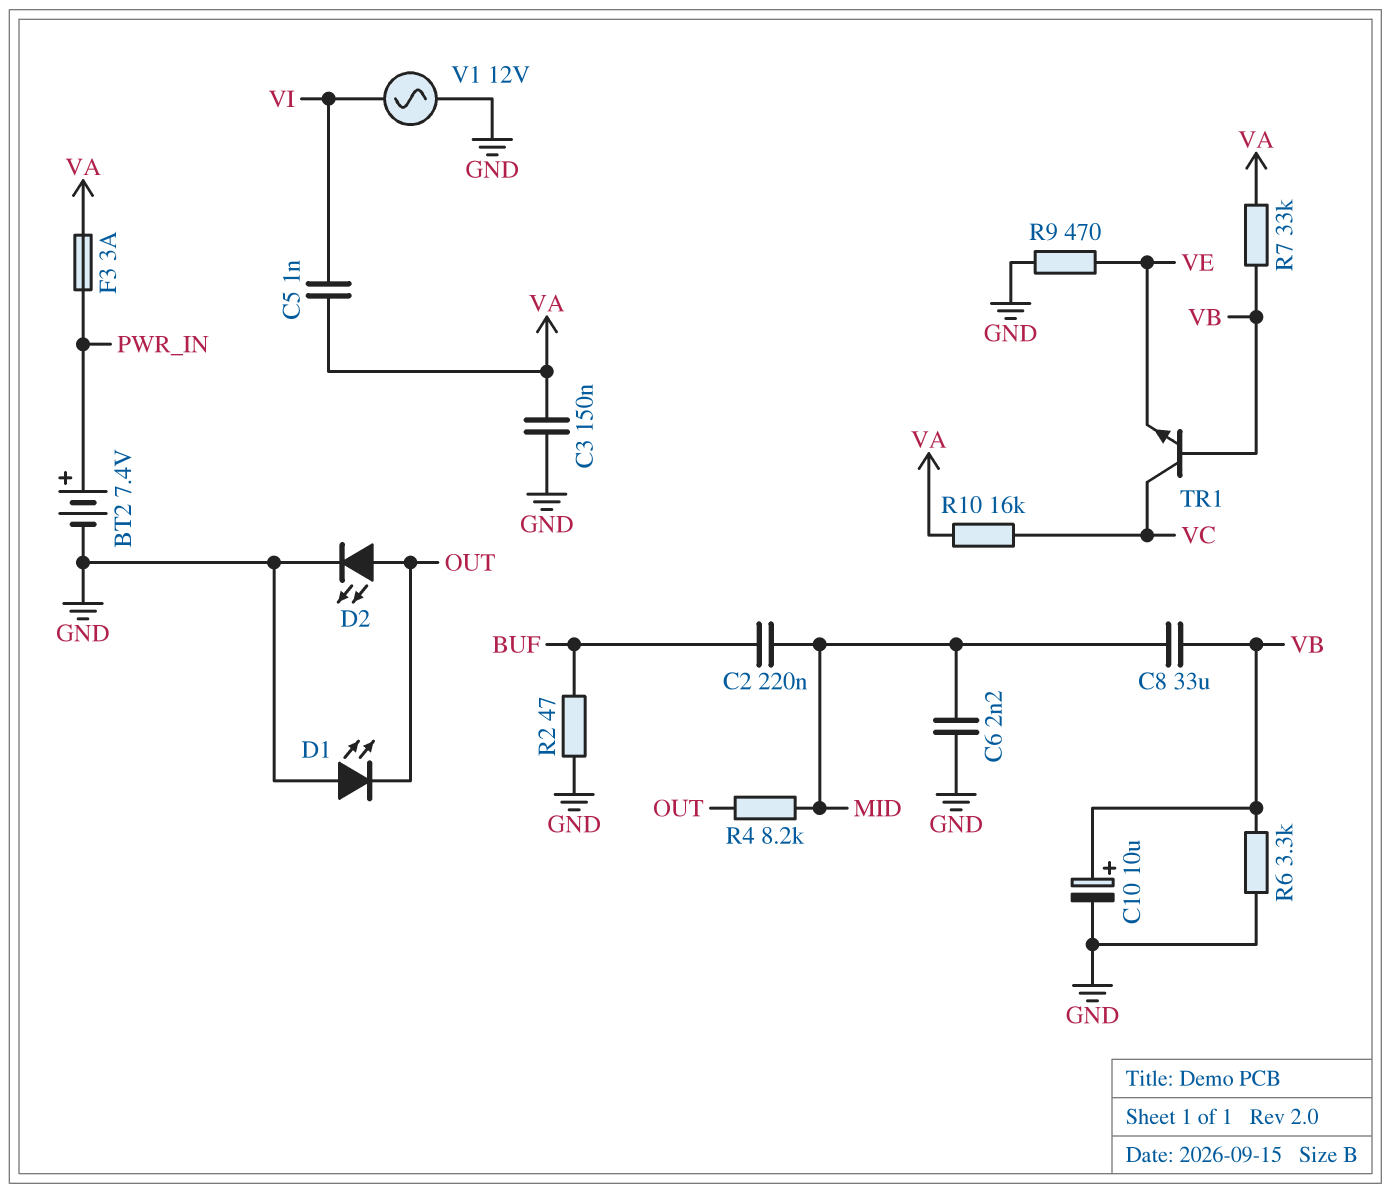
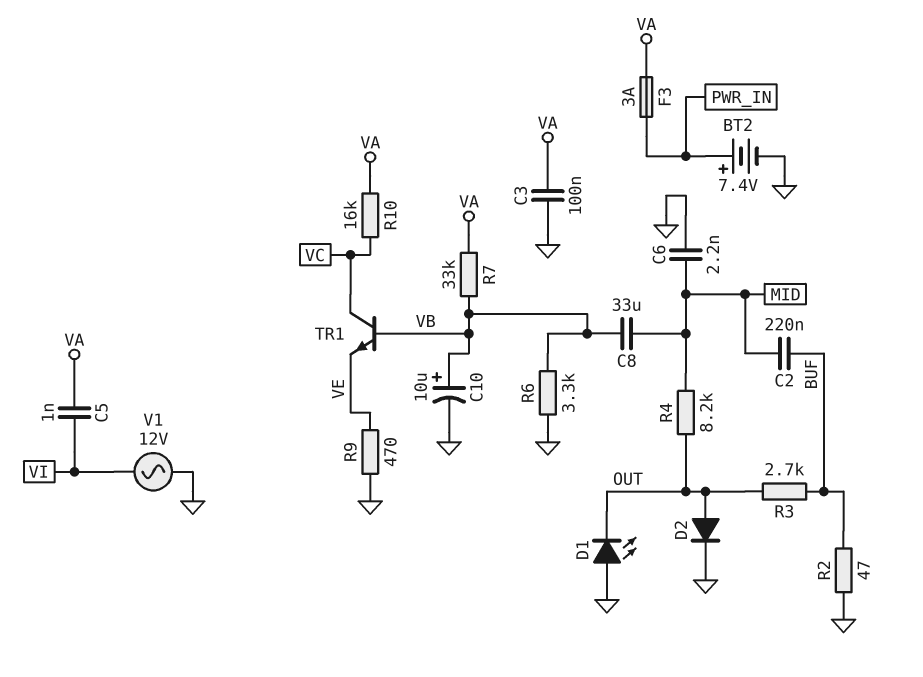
C3: 150nF (GND, VA) -> 100nF (GND, VA)
D2: LED (A OUT, K GND) -> diode (A OUT, K GND)
R3: none -> 2.7k (BUF, OUT)

